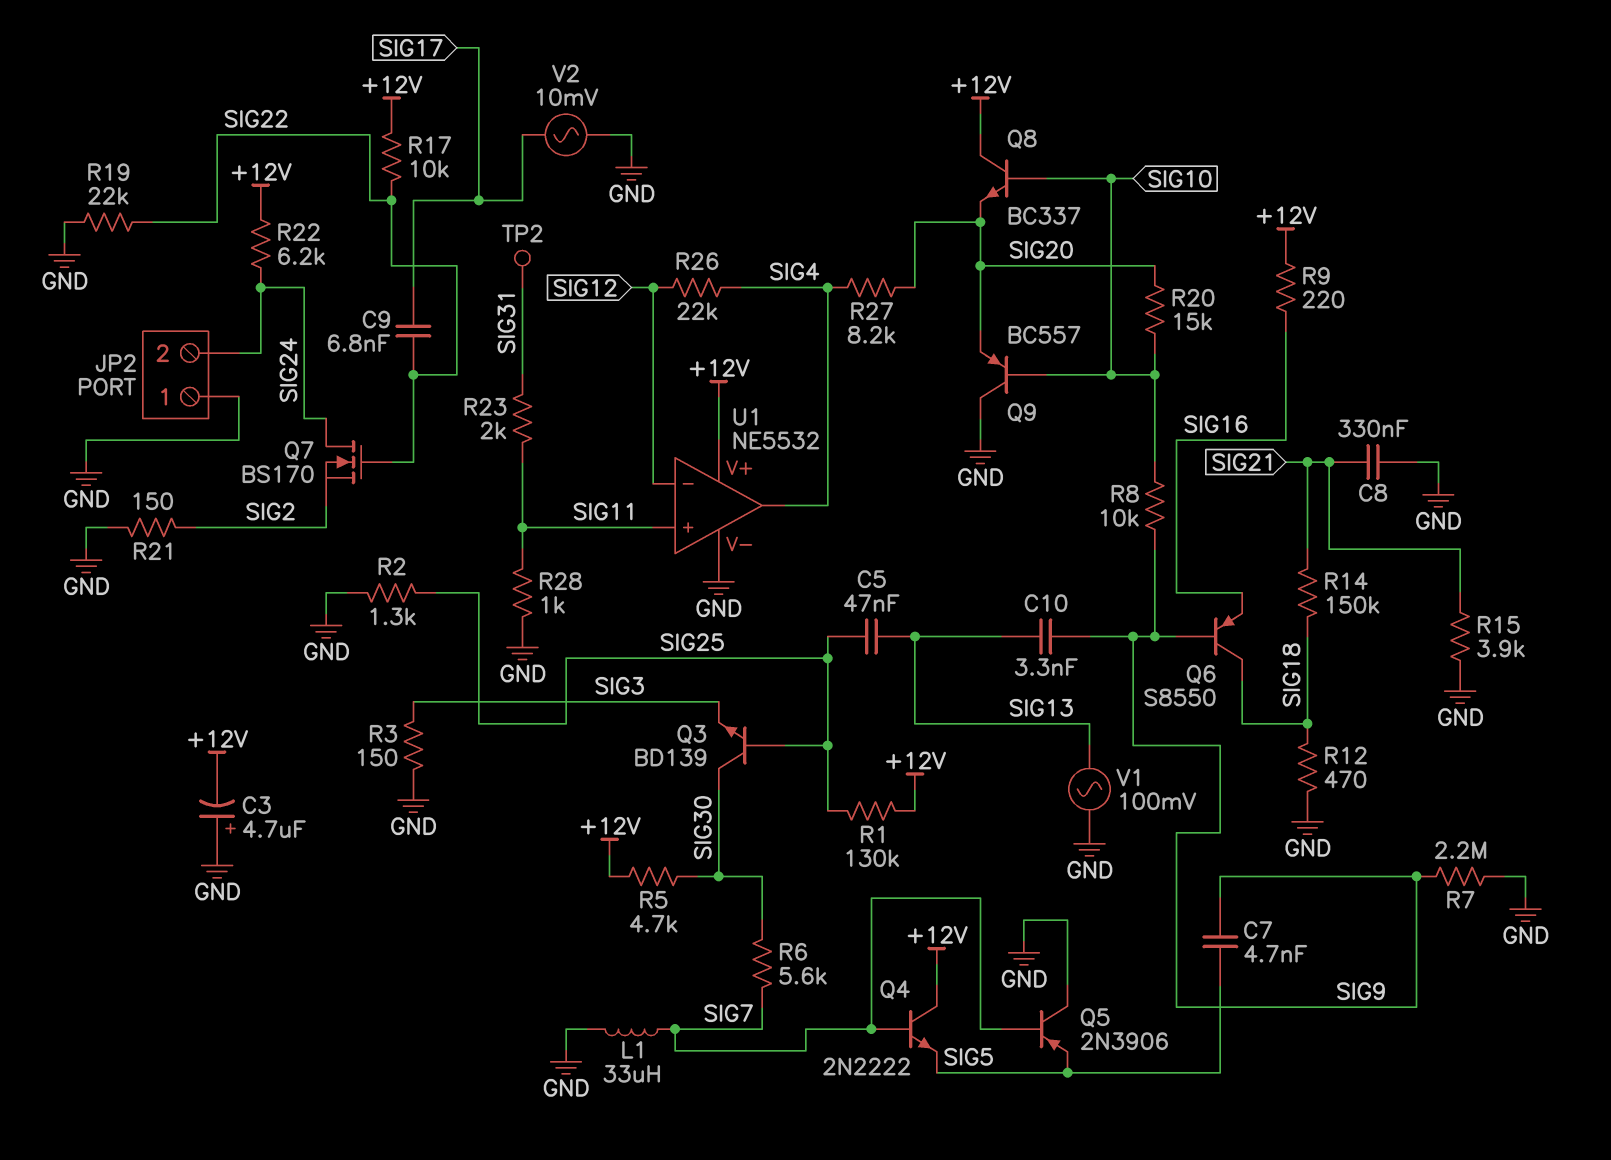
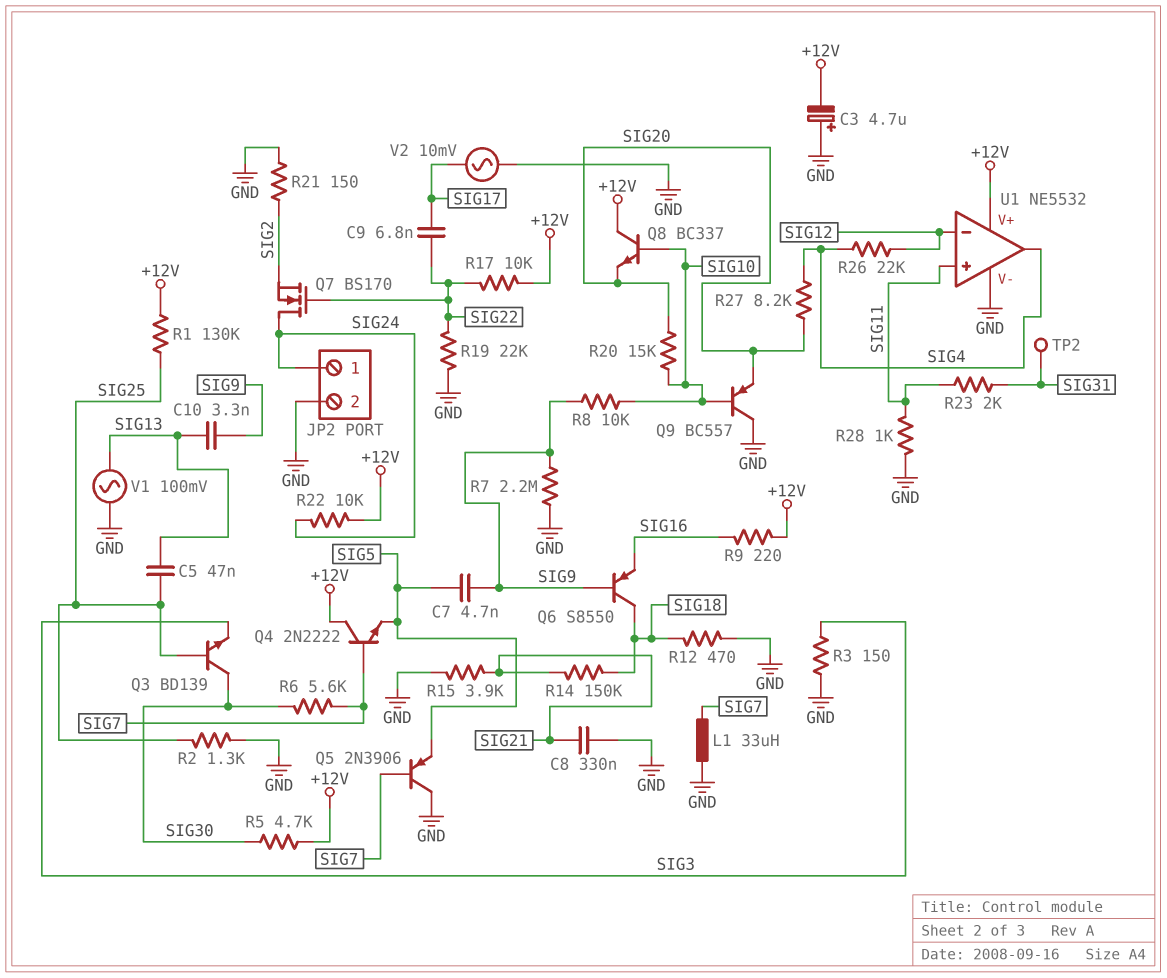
JP2 pin 1: GND -> SIG24
JP2 pin 2: SIG24 -> GND
R22: 6.2k (+12V, SIG24) -> 10k (+12V, SIG24)

